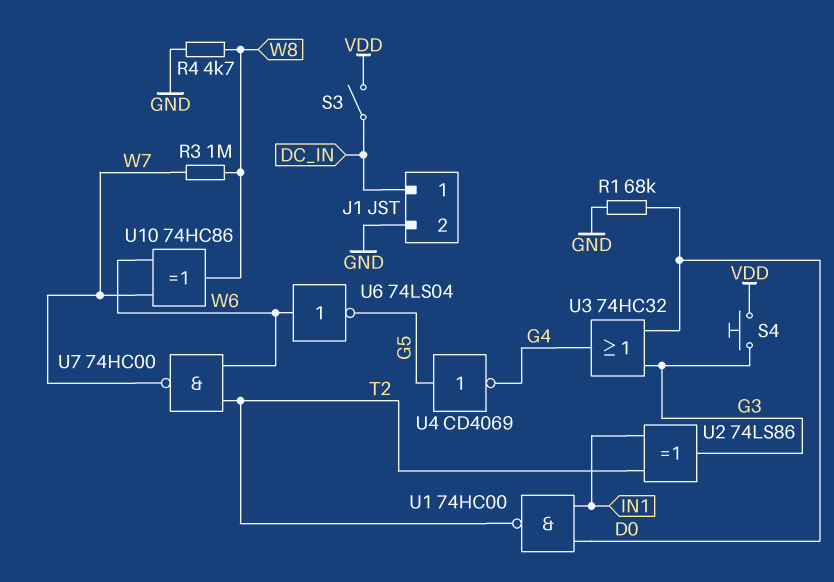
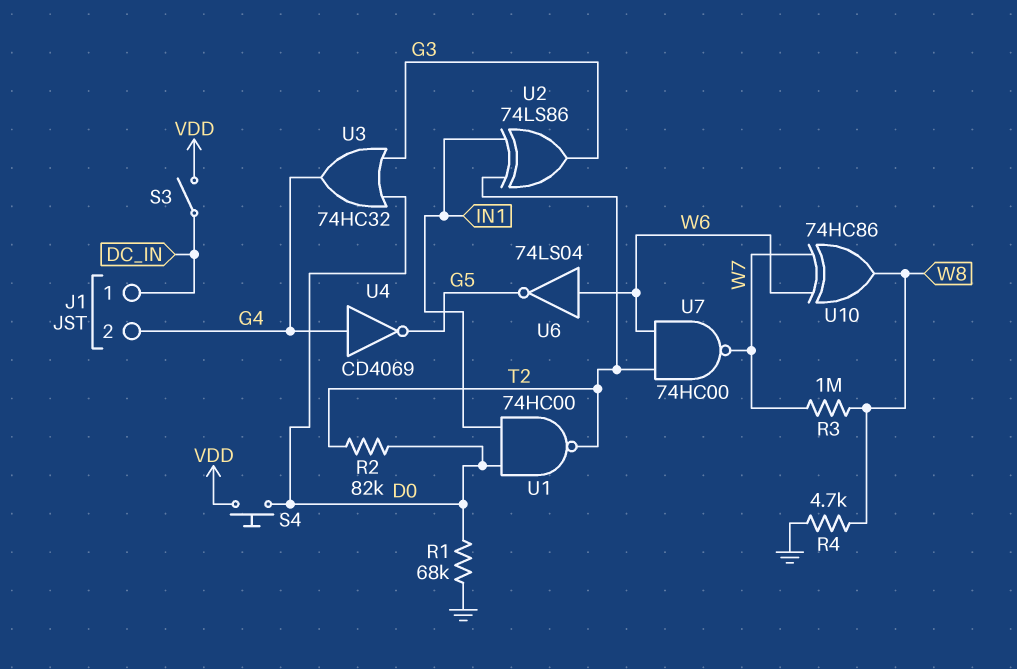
J1 pin 2: GND -> G4
R2: none -> 82k (D0, T2)
S4: button (G3, VDD) -> button (D0, VDD)
U4: NOT CD4069 (in G5, out G4) -> NOT CD4069 (in G4, out G5)

